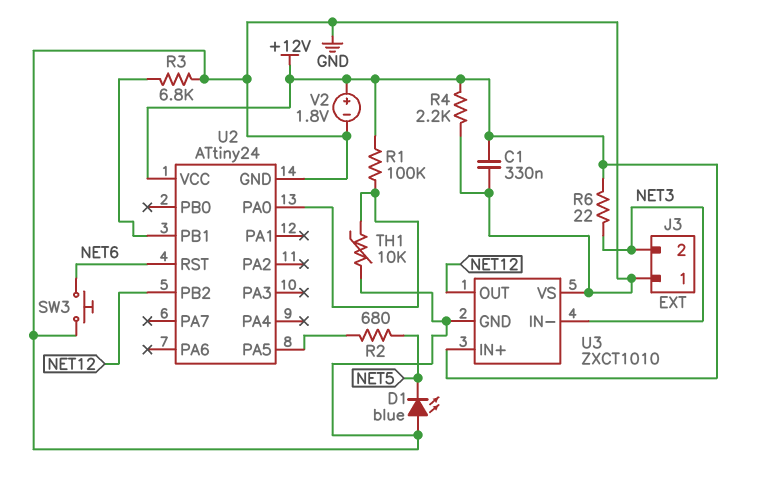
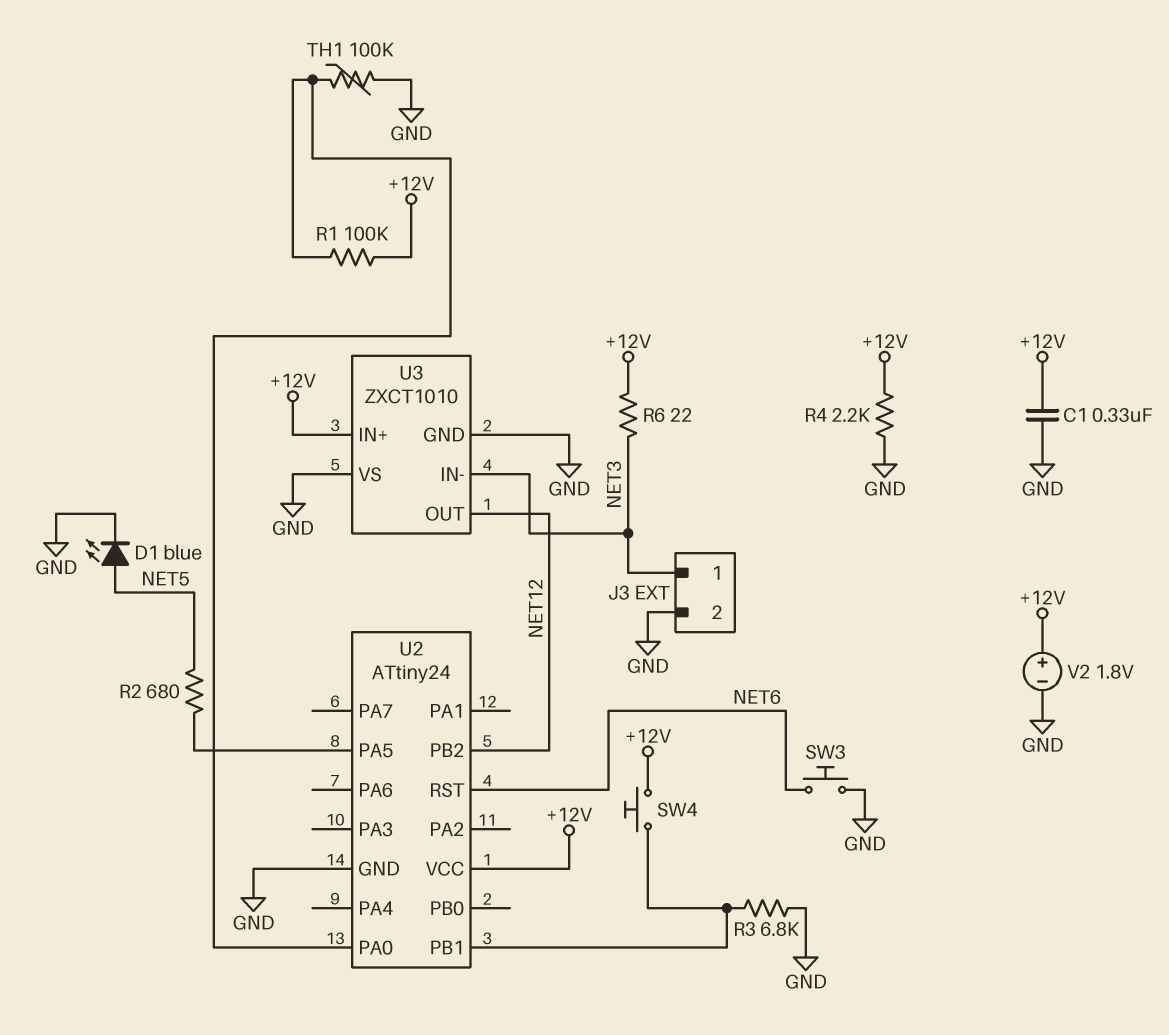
D1: LED blue (A GND, K NET5) -> LED blue (A NET5, K GND)
J3 pin 1: GND -> NET3
J3 pin 2: NET3 -> GND
SW4: none -> button (+12V, U2/PB1)
TH1: 10k (GND, U2/PA0) -> 100k (GND, U2/PA0)

